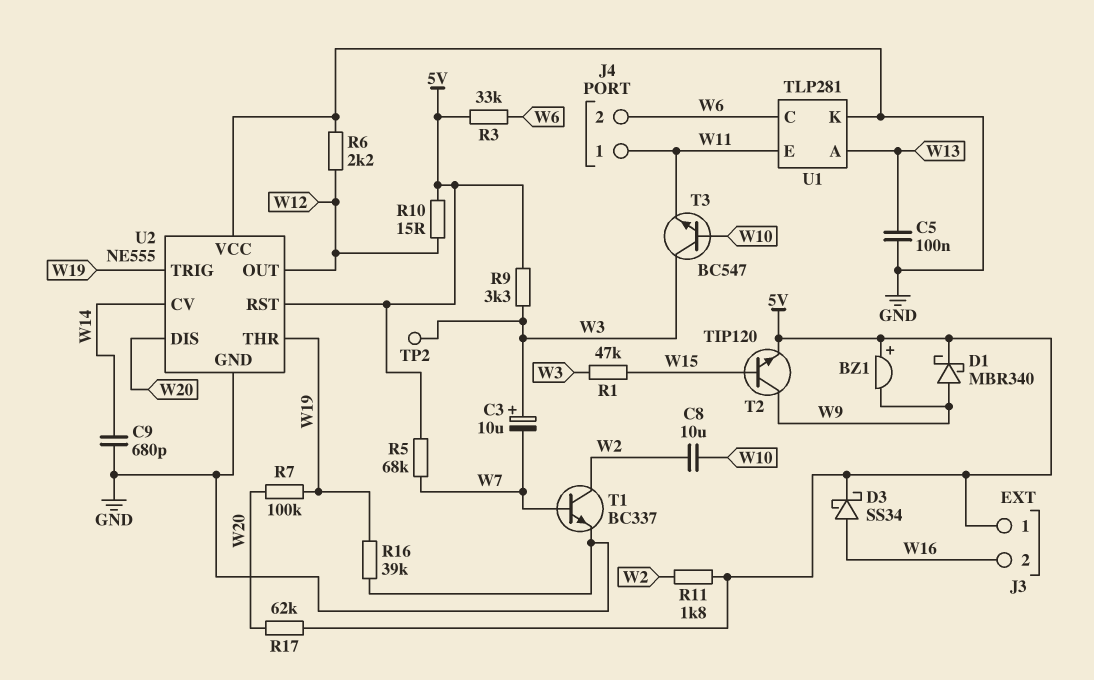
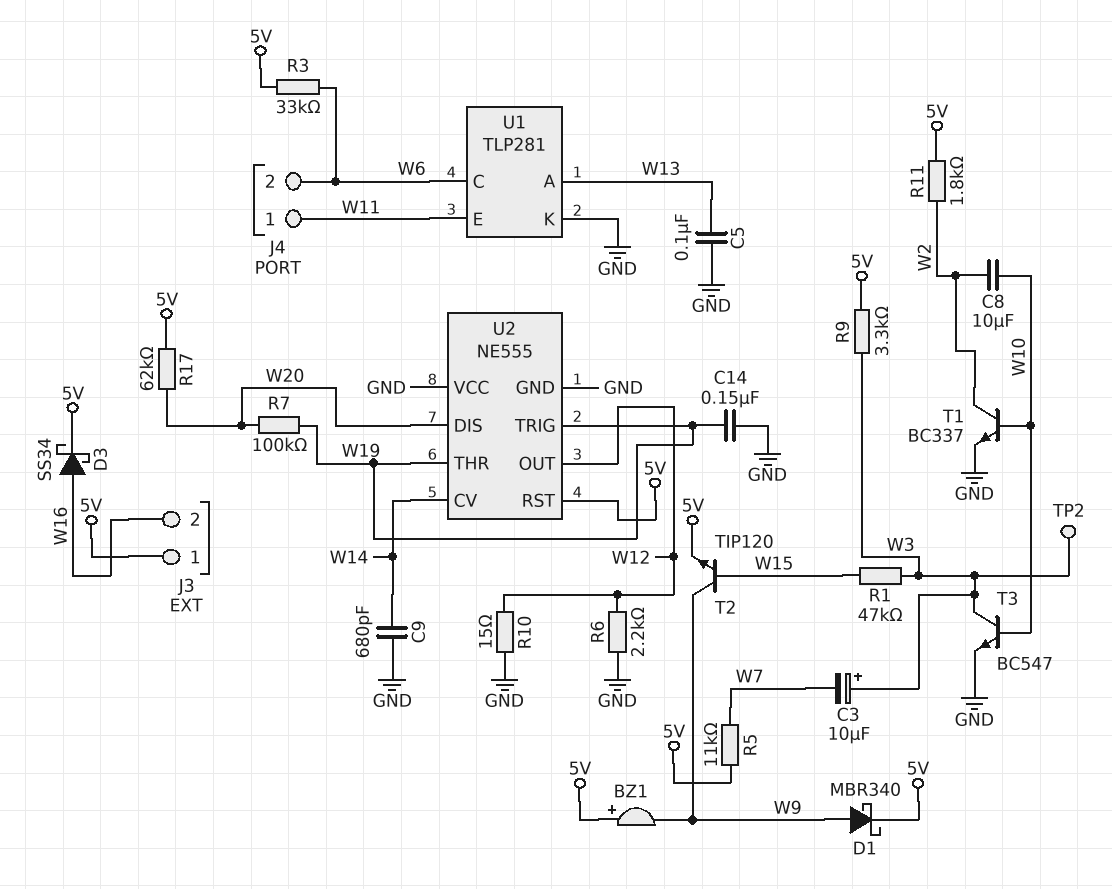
C14: none -> 150nF (GND, W19)
R5: 68k (5V, W7) -> 11k (5V, W7)
R10: 15 (5V, W12) -> 15 (GND, W12)
R16: 39k (GND, W19) -> none
T1: NPN BC337 (B W7, C W2, E GND) -> NPN BC337 (B W10, C W2, E GND)
T3: NPN BC547 (B W10, C W3, E W11) -> NPN BC547 (B W10, C W3, E GND)

